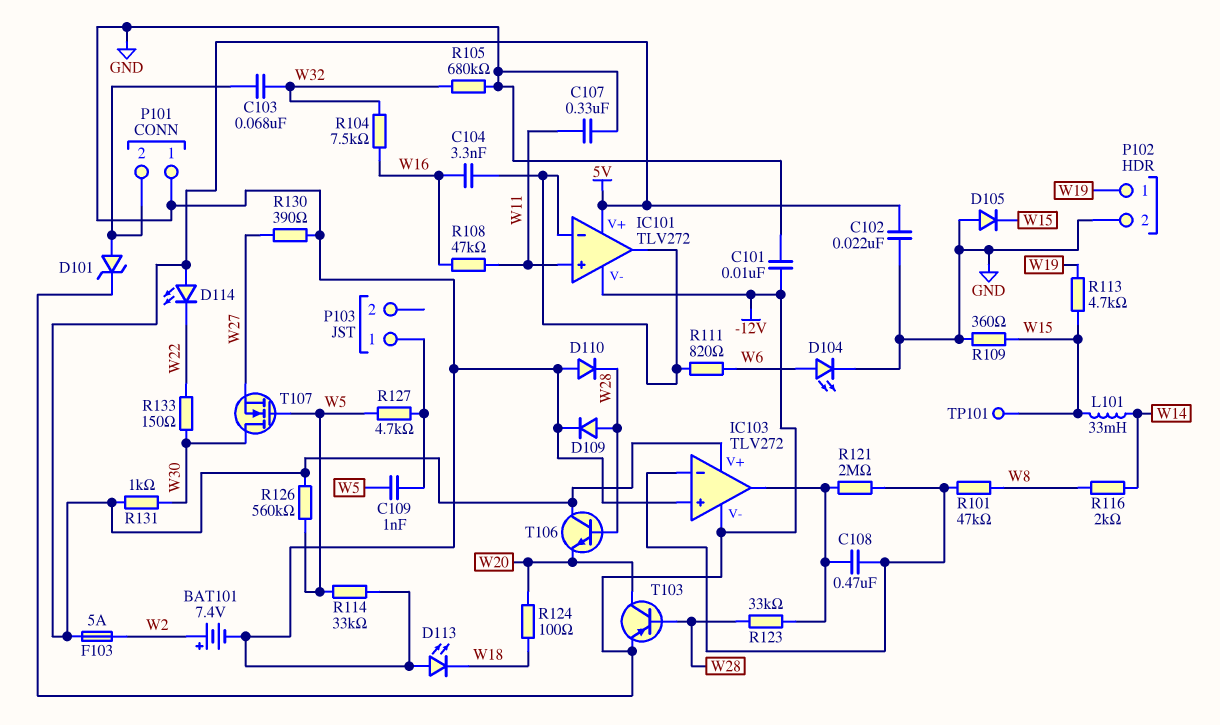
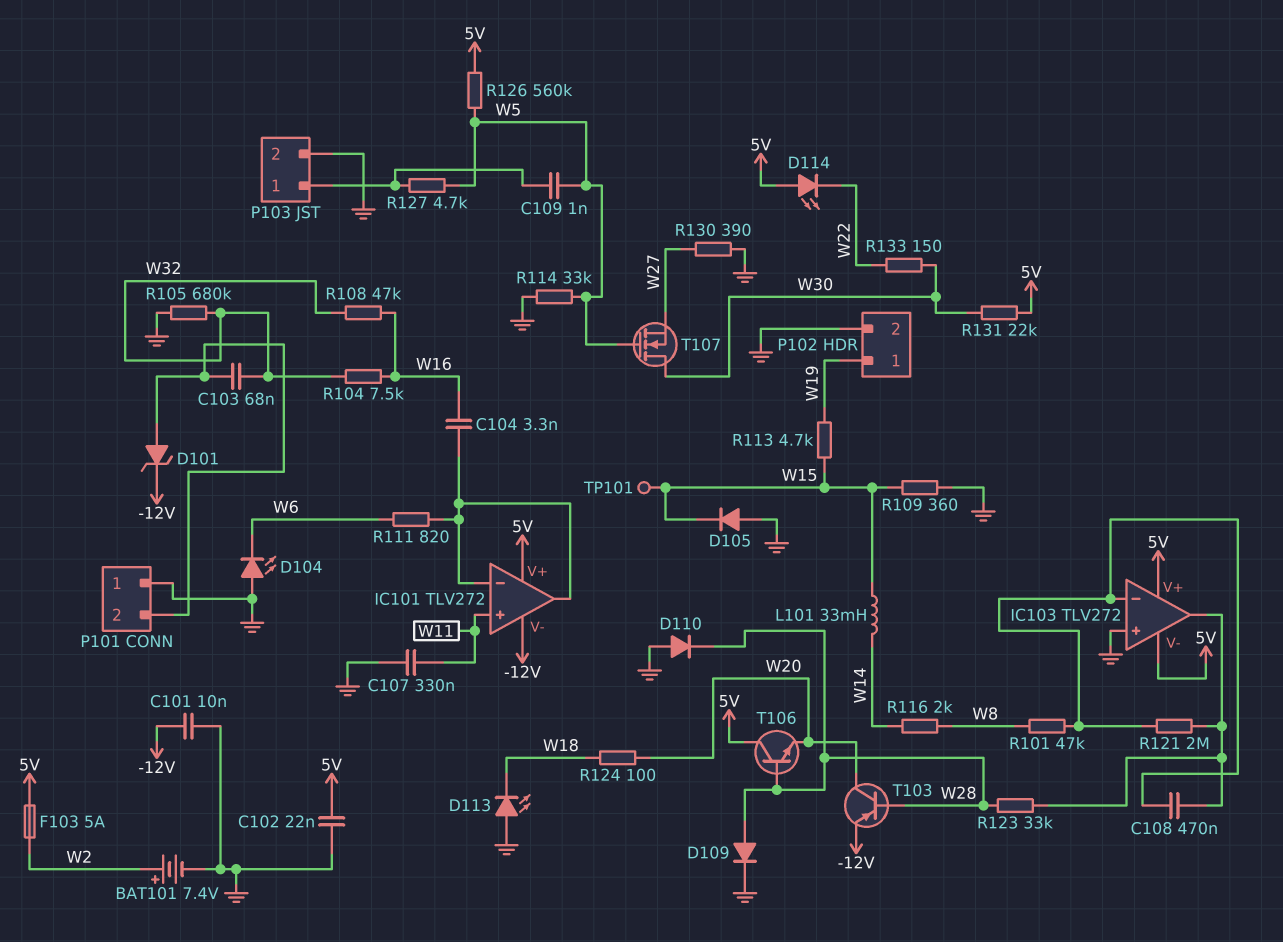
D104: LED (A W6, K GND) -> LED (A GND, K W6)
IC103 pin V-: -12V -> 5V
P103 pin 2: none -> GND
R108: 47k (W11, W16) -> 47k (W16, W32)
R131: 1k (5V, W30) -> 22k (5V, W30)

